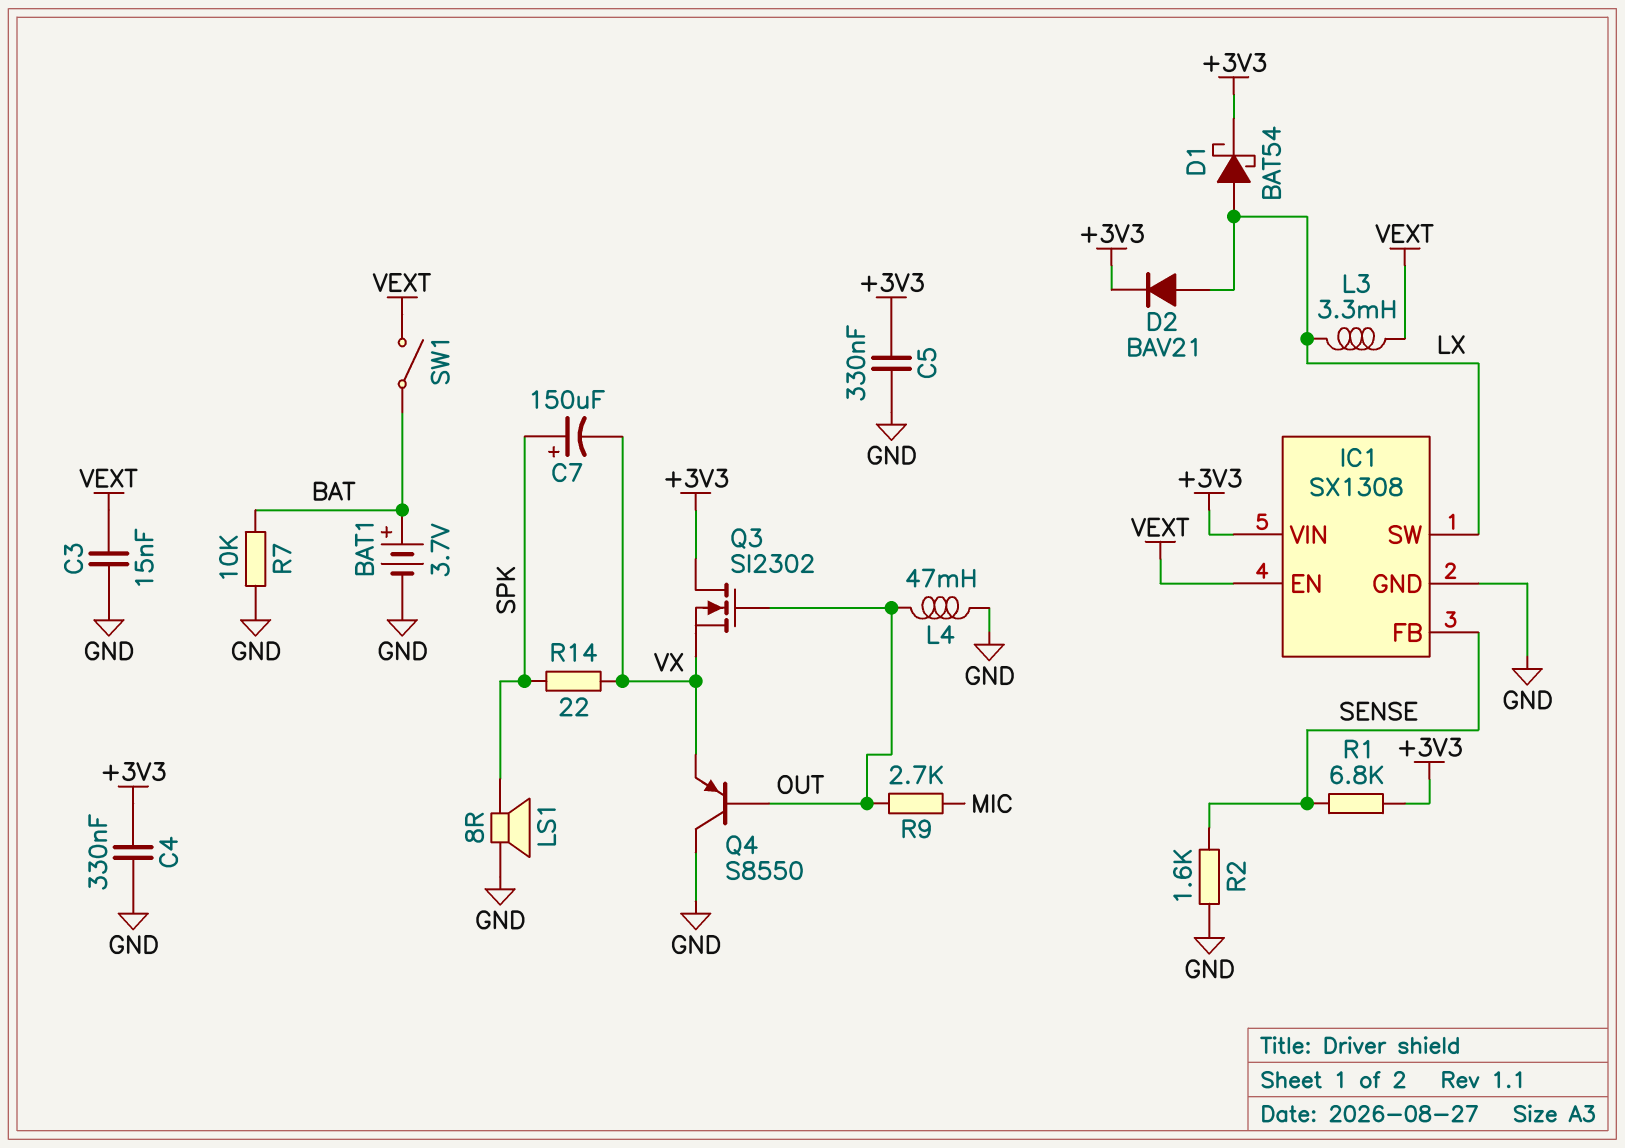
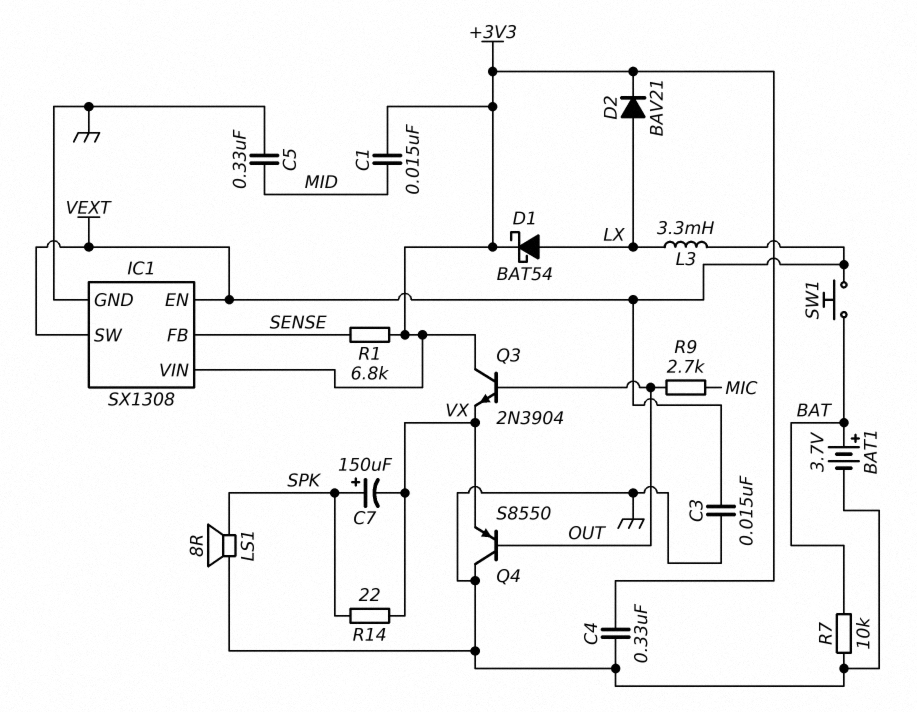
C1: none -> 15nF (+3V3, MID)
C5: 330nF (+3V3, GND) -> 330nF (GND, MID)
IC1 pin SW: LX -> VEXT
L4: 47mH (GND, OUT) -> none
Q3: NMOS SI2302 (G OUT, D +3V3, S VX) -> NPN 2N3904 (B OUT, C +3V3, E VX)
R2: 1.6k (GND, SENSE) -> none
SW1: switch (BAT, VEXT) -> button (BAT, VEXT)

